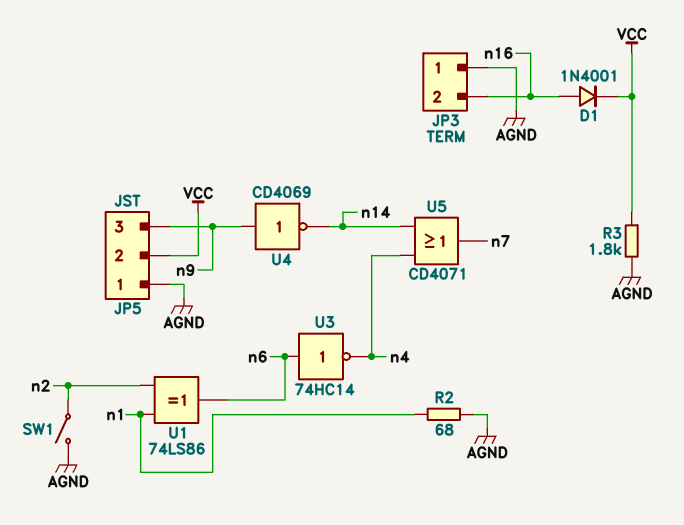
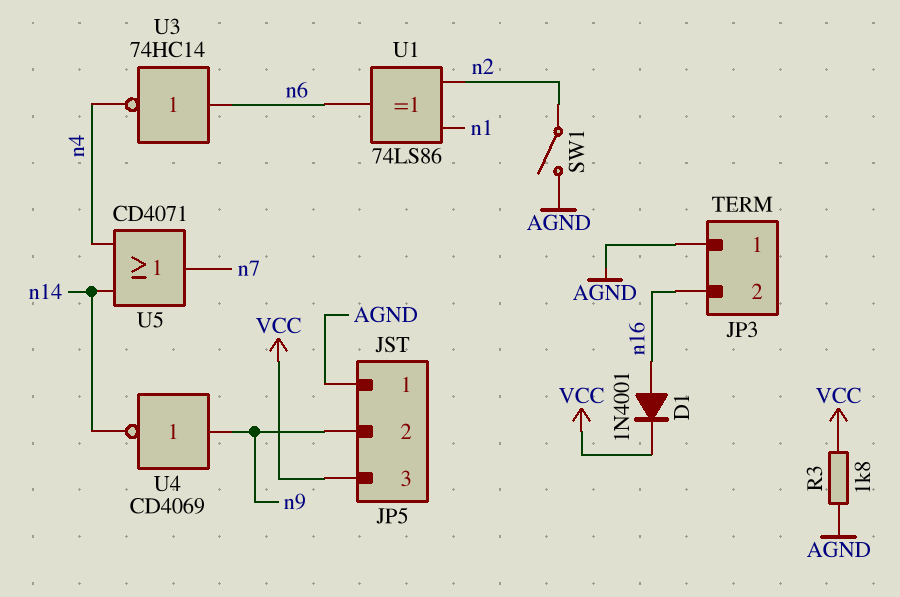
JP5 pin 2: VCC -> n9
JP5 pin 3: n9 -> VCC
R2: 68 (AGND, n1) -> none

